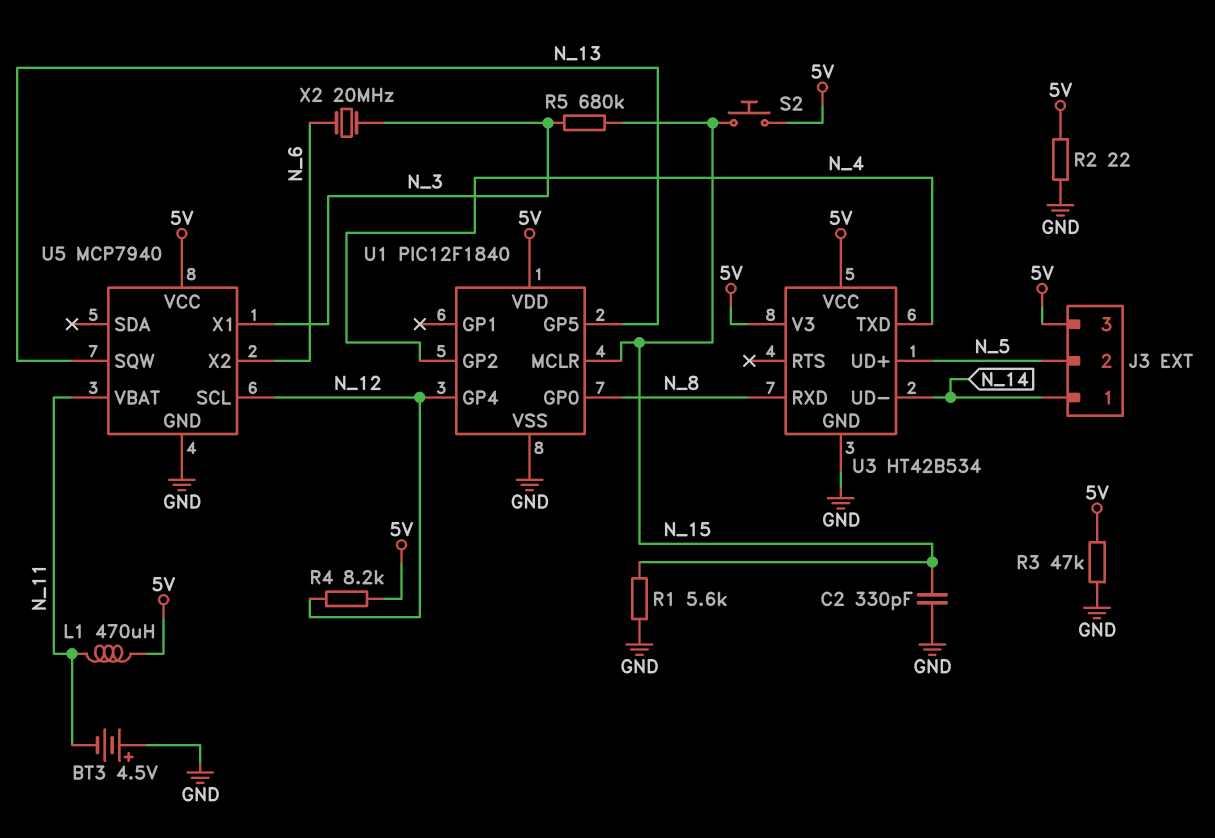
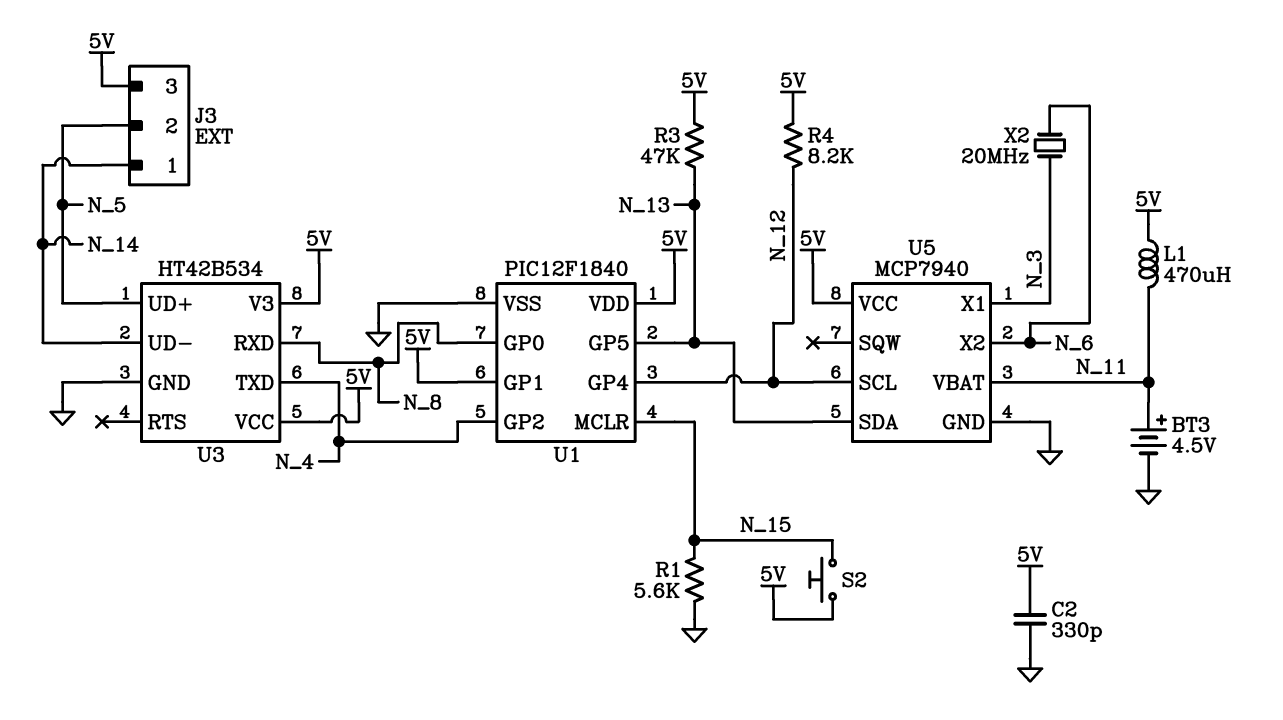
BT3: 4.5V (plus GND, minus N_11) -> 4.5V (plus N_11, minus GND)
C2: 330pF (GND, N_15) -> 330pF (5V, GND)
R2: 22 (5V, GND) -> none
R3: 47k (5V, GND) -> 47k (5V, N_13)
R5: 680k (N_3, N_15) -> none
U1 pin GP1: none -> 5V
U5 pin SDA: none -> N_13
U5 pin SQW: N_13 -> none

